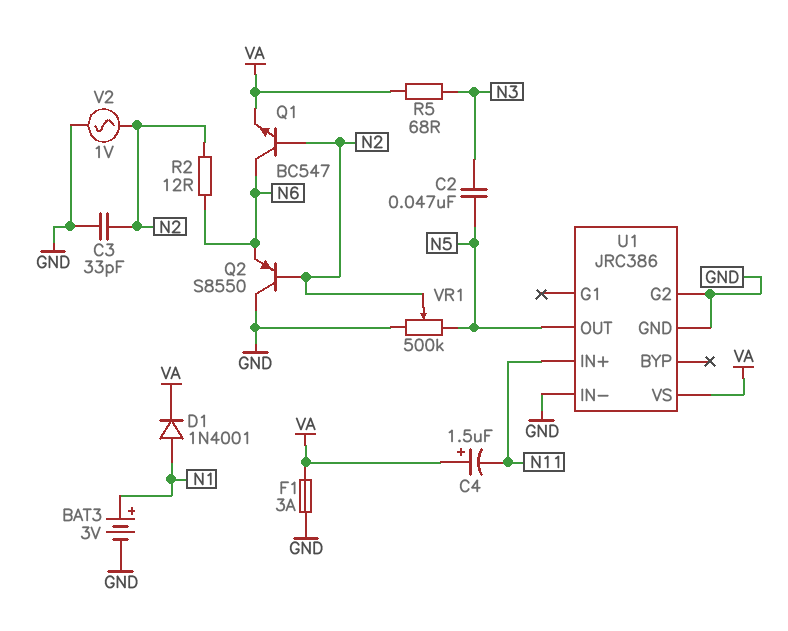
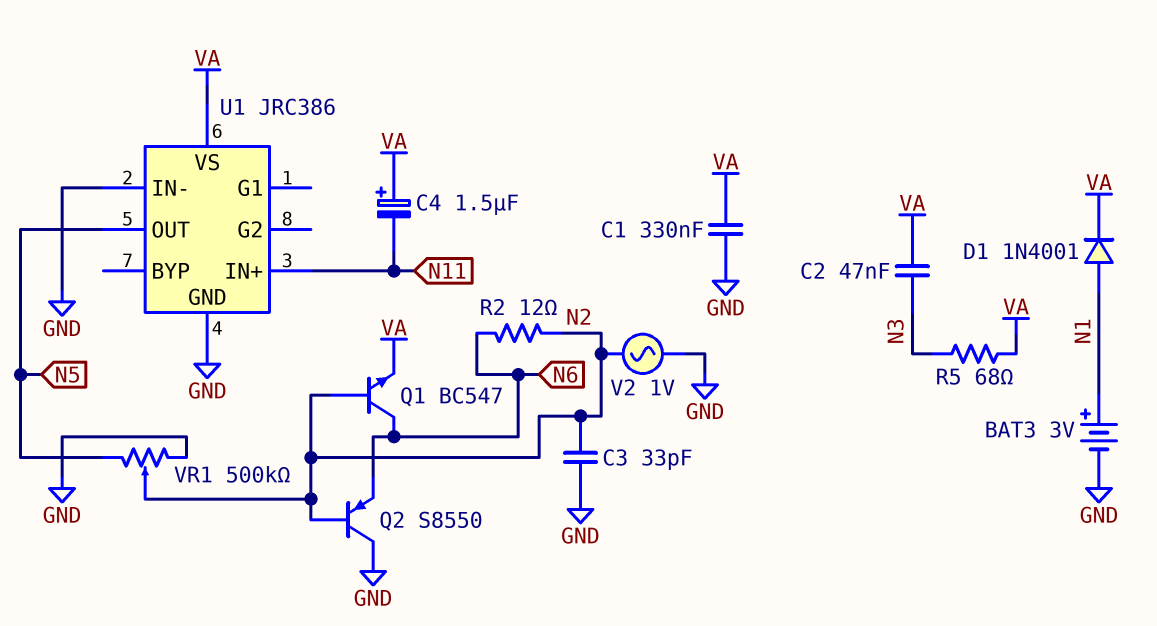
C1: none -> 330nF (GND, VA)
C2: 47nF (N3, N5) -> 47nF (N3, VA)
F1: 3A (GND, VA) -> none
U1 pin G2: GND -> none

